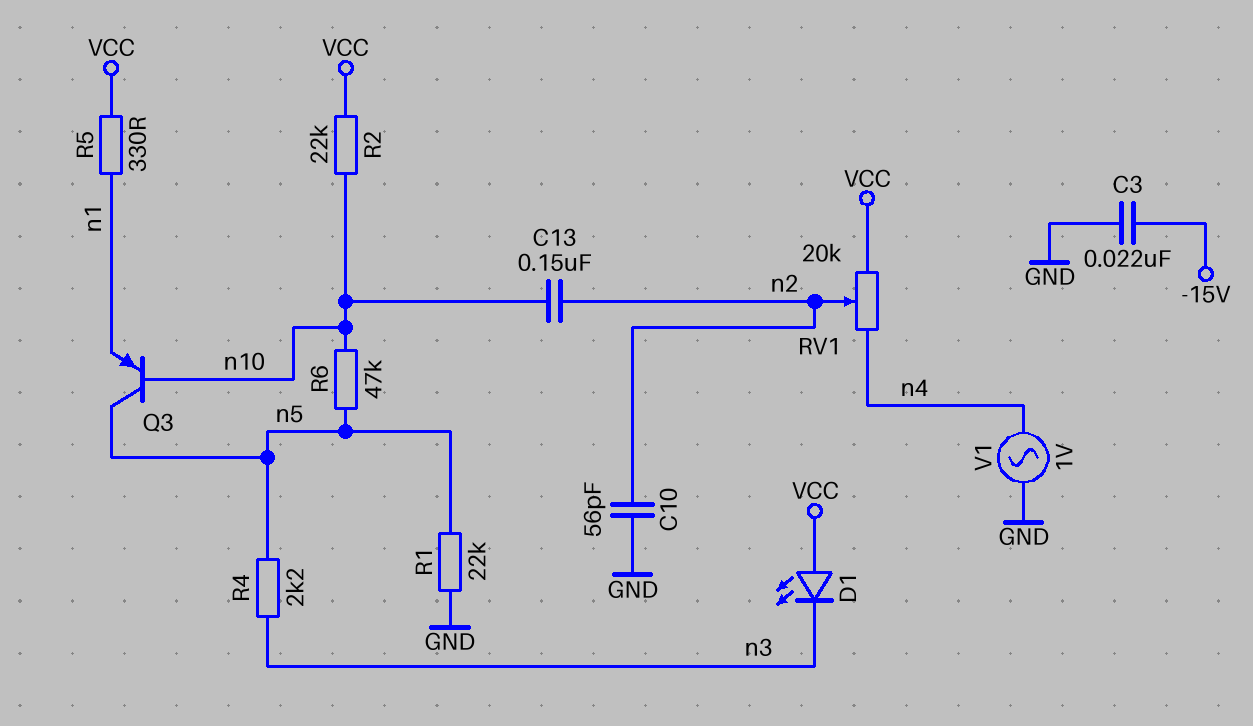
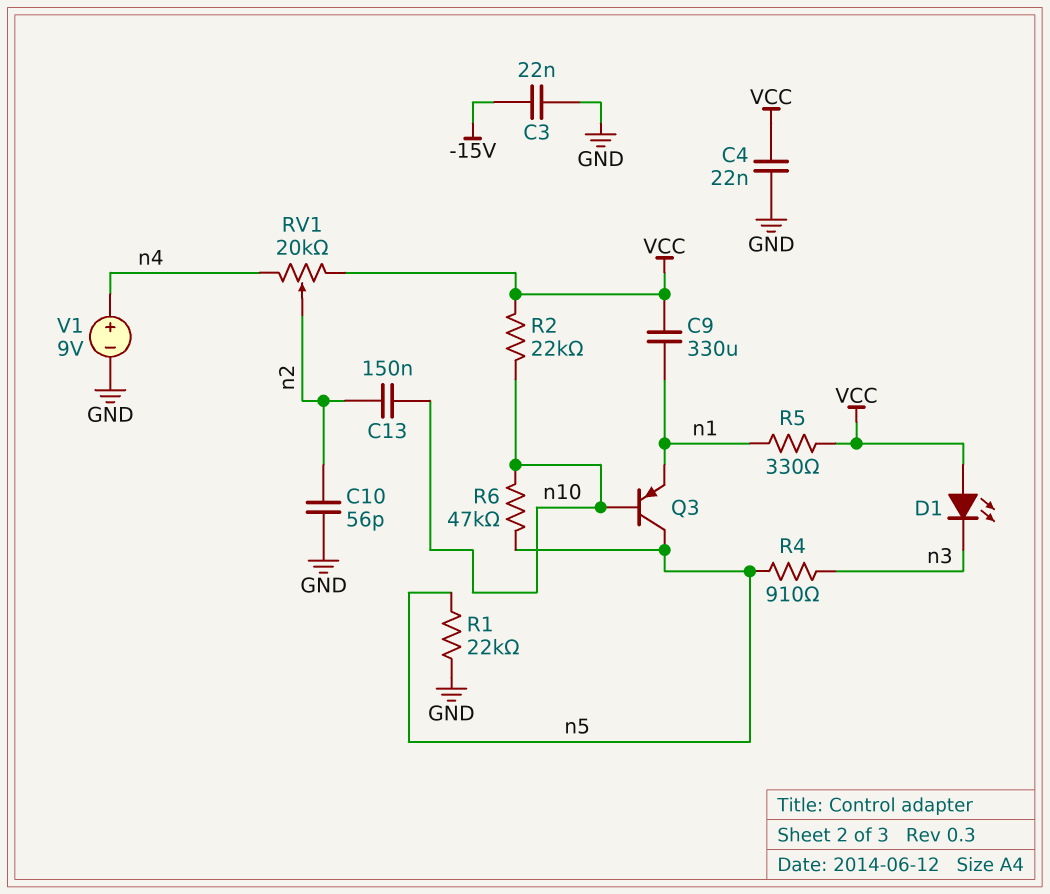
C4: none -> 22nF (GND, VCC)
C9: none -> 330uF (VCC, n1)
R4: 2.2k (n3, n5) -> 910 (n3, n5)
V1: AC 1V (GND, n4) -> 9V (plus n4, minus GND)

